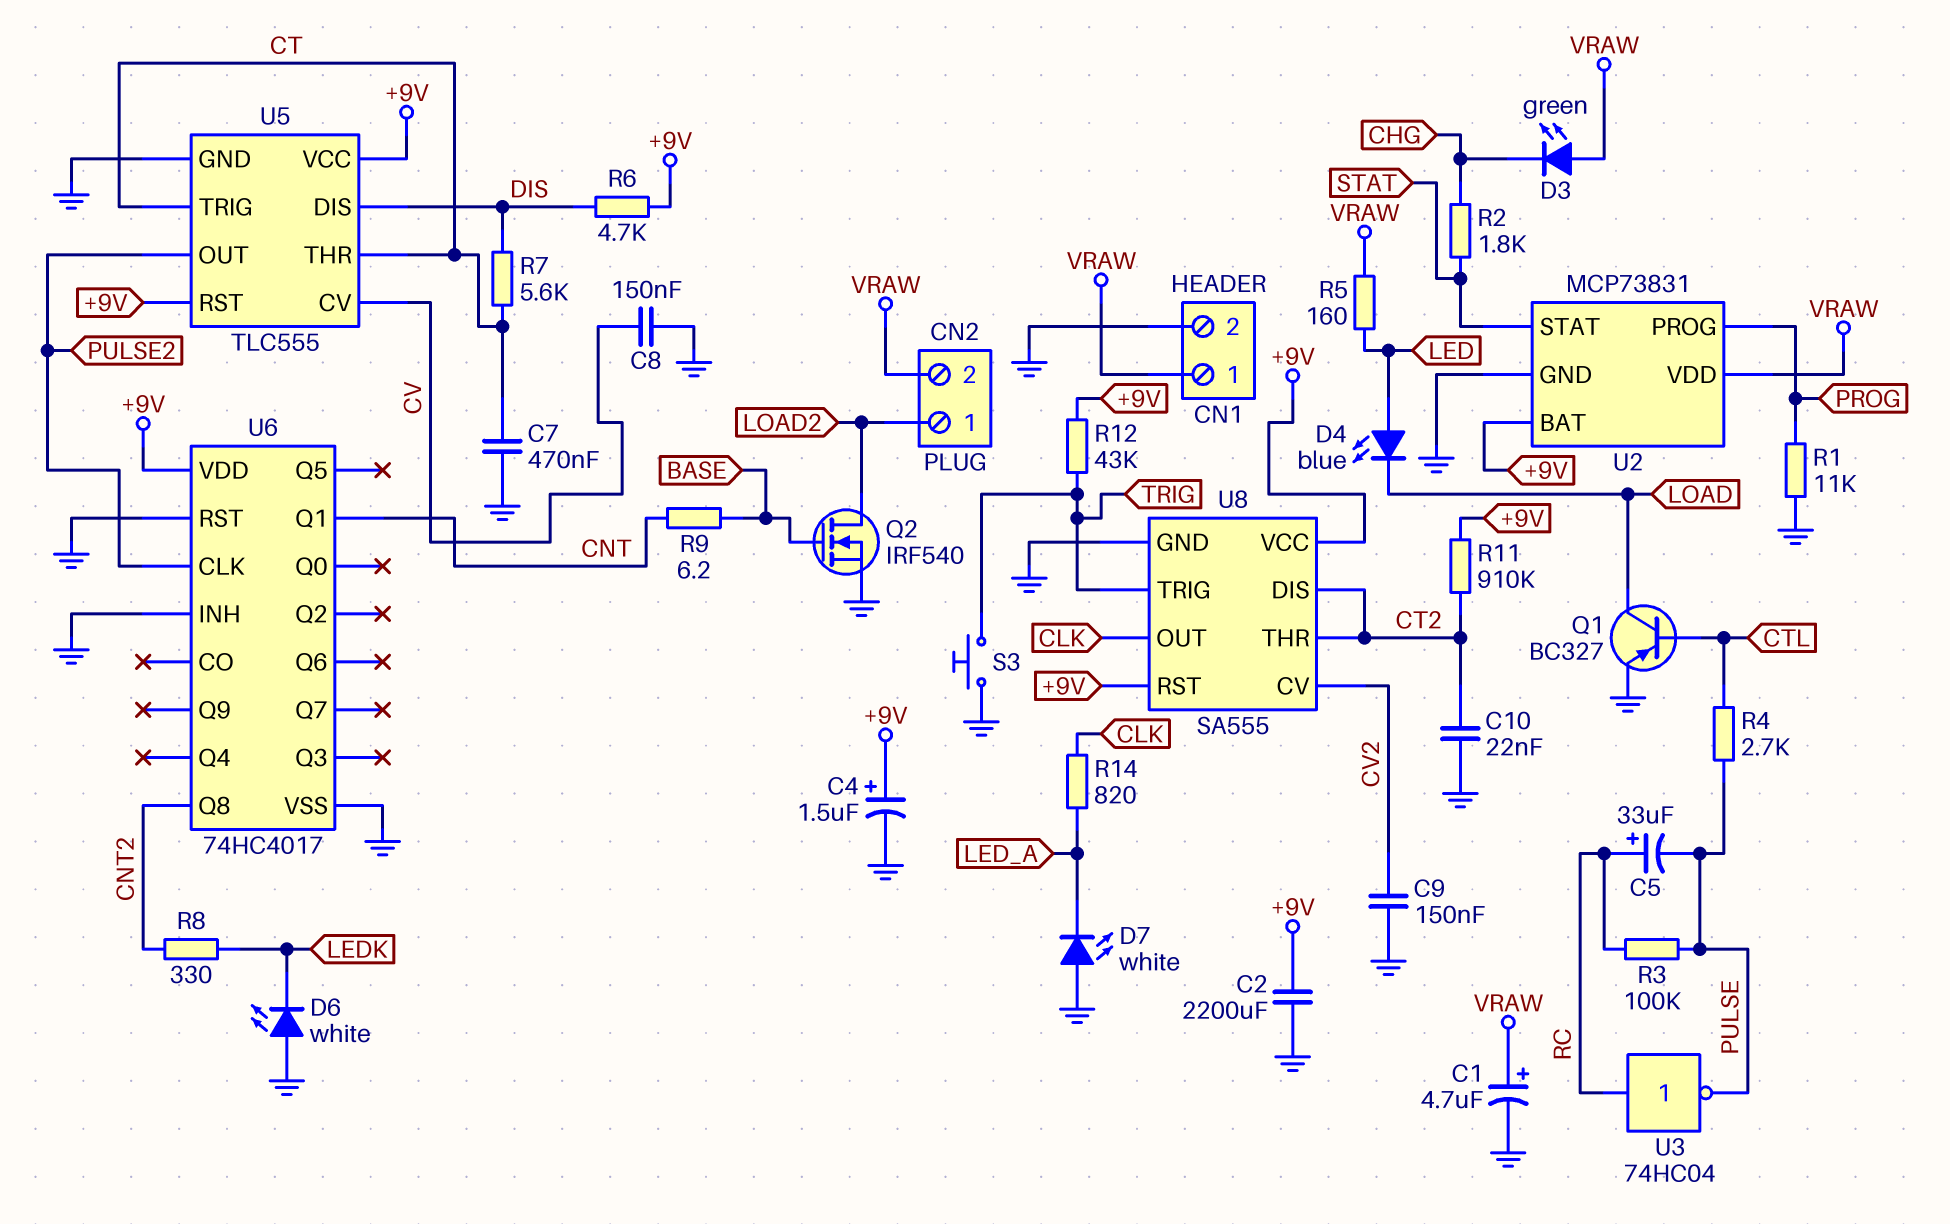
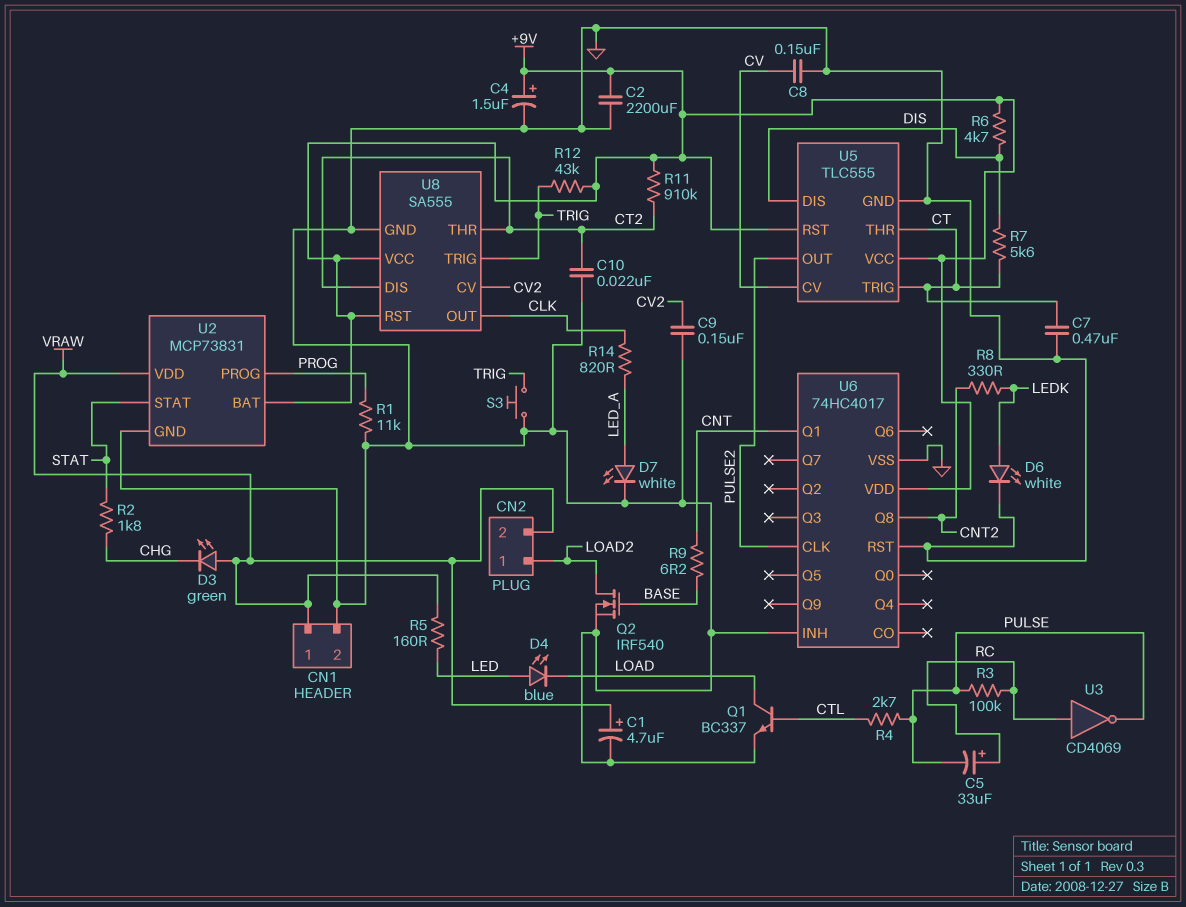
D6: LED white (A GND, K LEDK) -> LED white (A LEDK, K GND)
D7: LED white (A GND, K LED_A) -> LED white (A LED_A, K GND)
Q1: PNP BC327 (B CTL, C LOAD, E GND) -> NPN BC337 (B CTL, C LOAD, E GND)
U3: NOT 74HC04 (in RC, out PULSE) -> NOT CD4069 (in RC, out PULSE)

